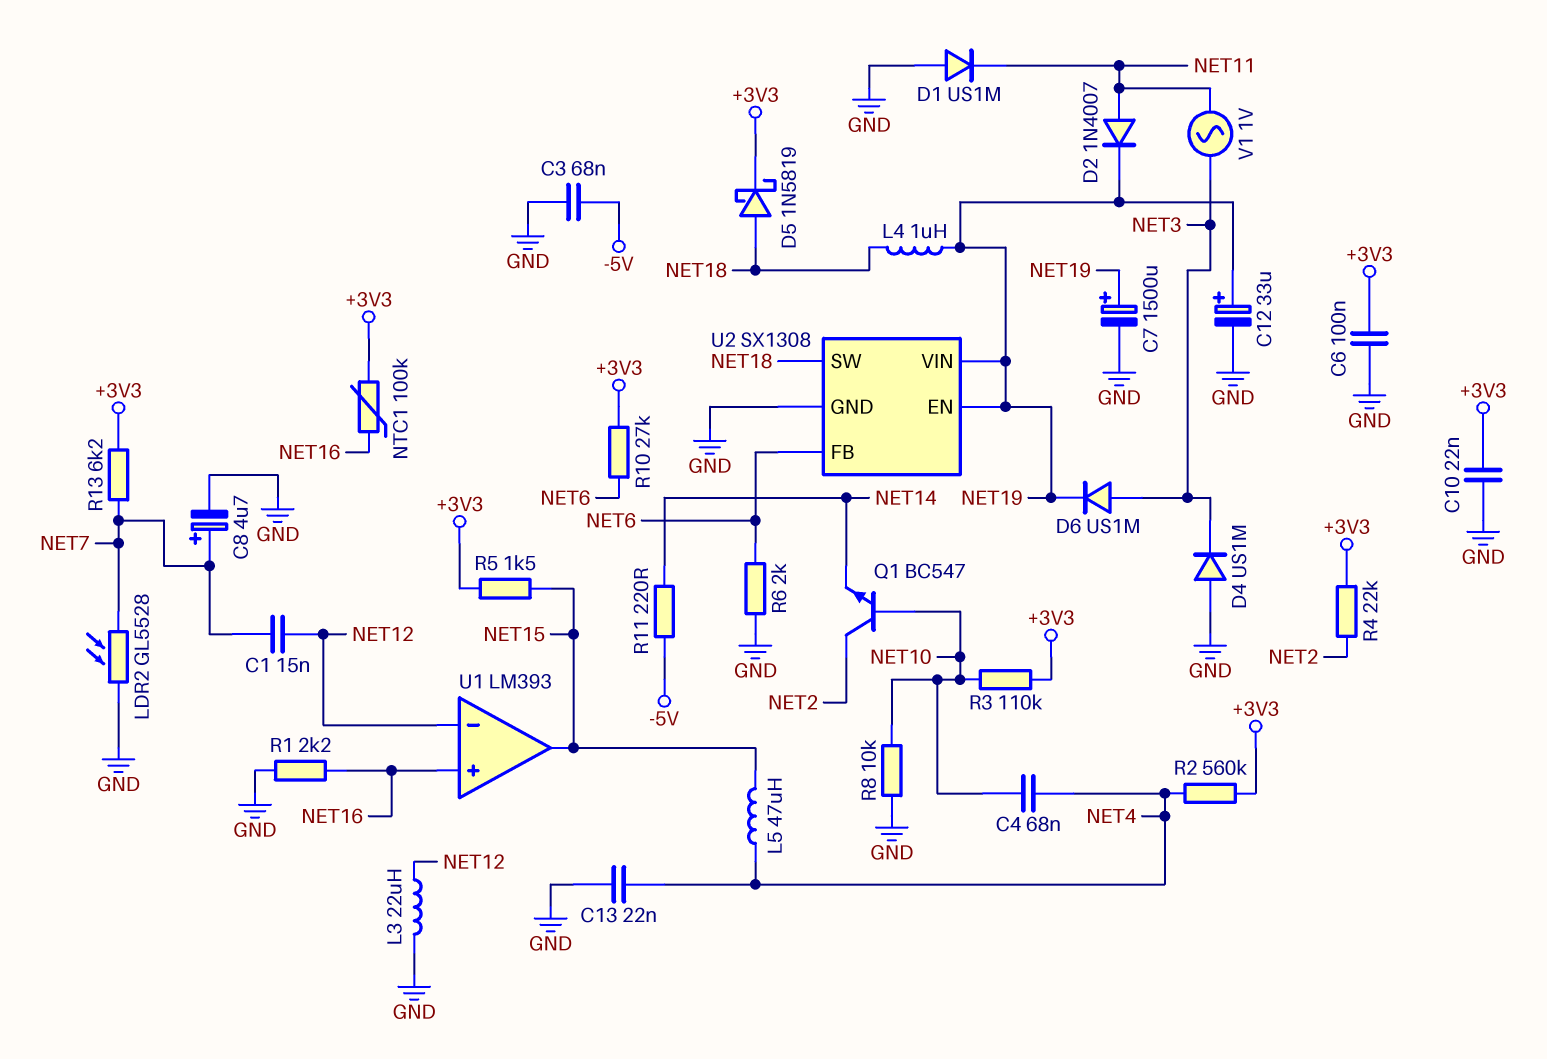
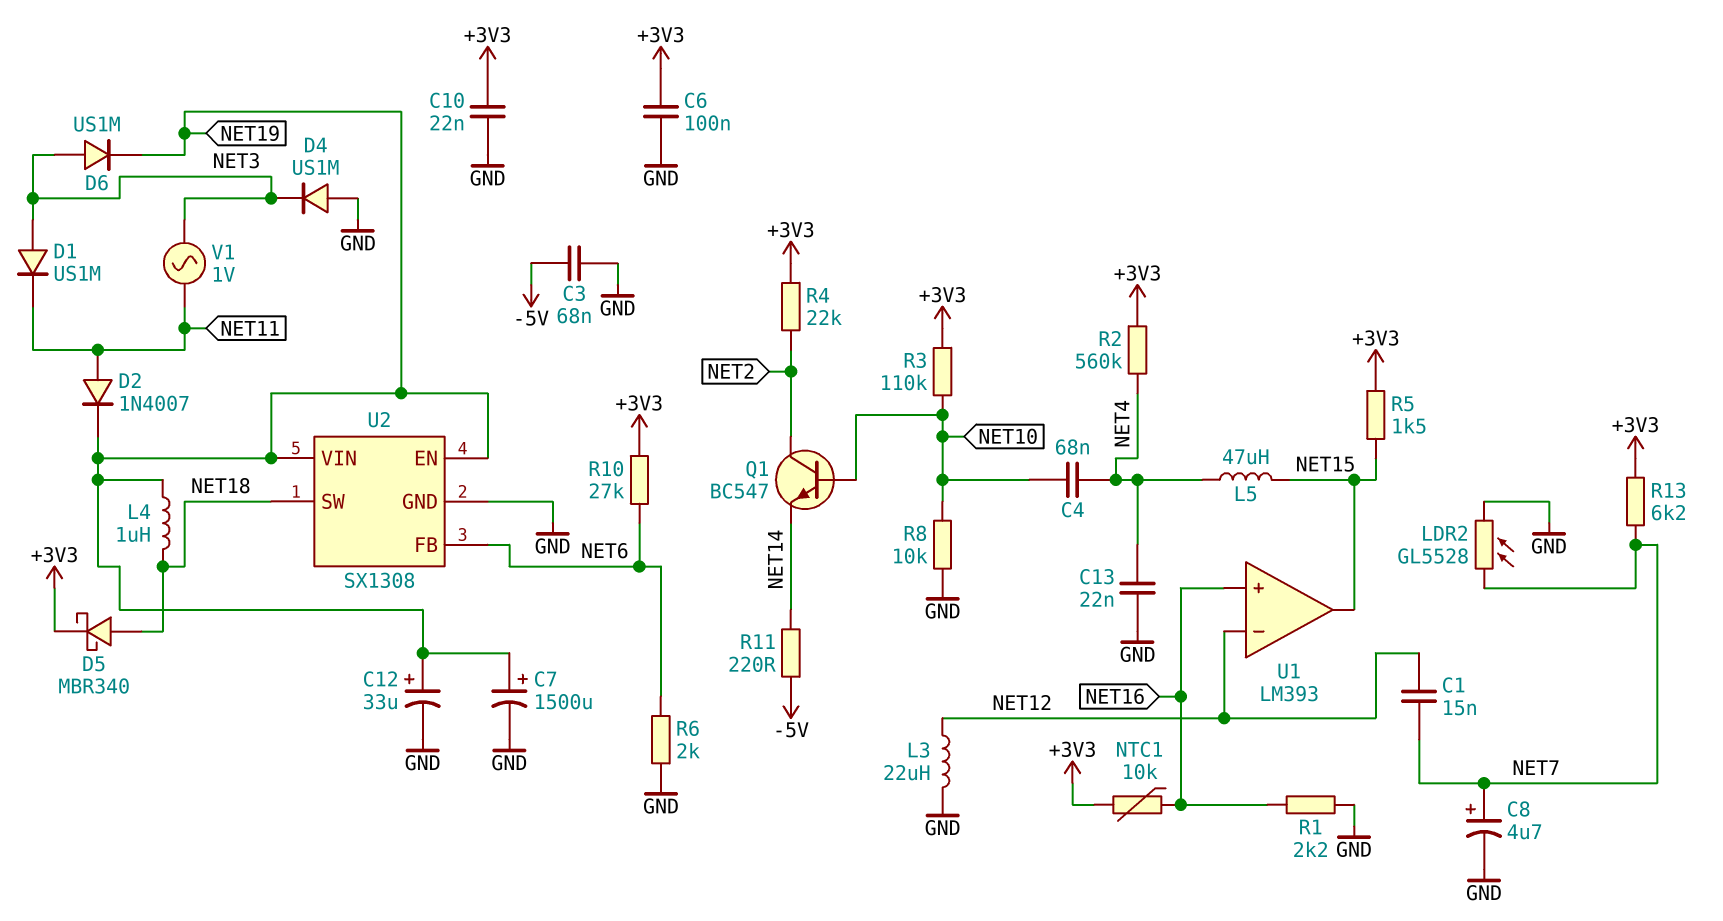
D1: diode US1M (A GND, K NET11) -> diode US1M (A NET3, K NET11)
D5: schottky 1N5819 (A NET18, K +3V3) -> schottky MBR340 (A NET18, K +3V3)
NTC1: 100k (+3V3, NET16) -> 10k (+3V3, NET16)

